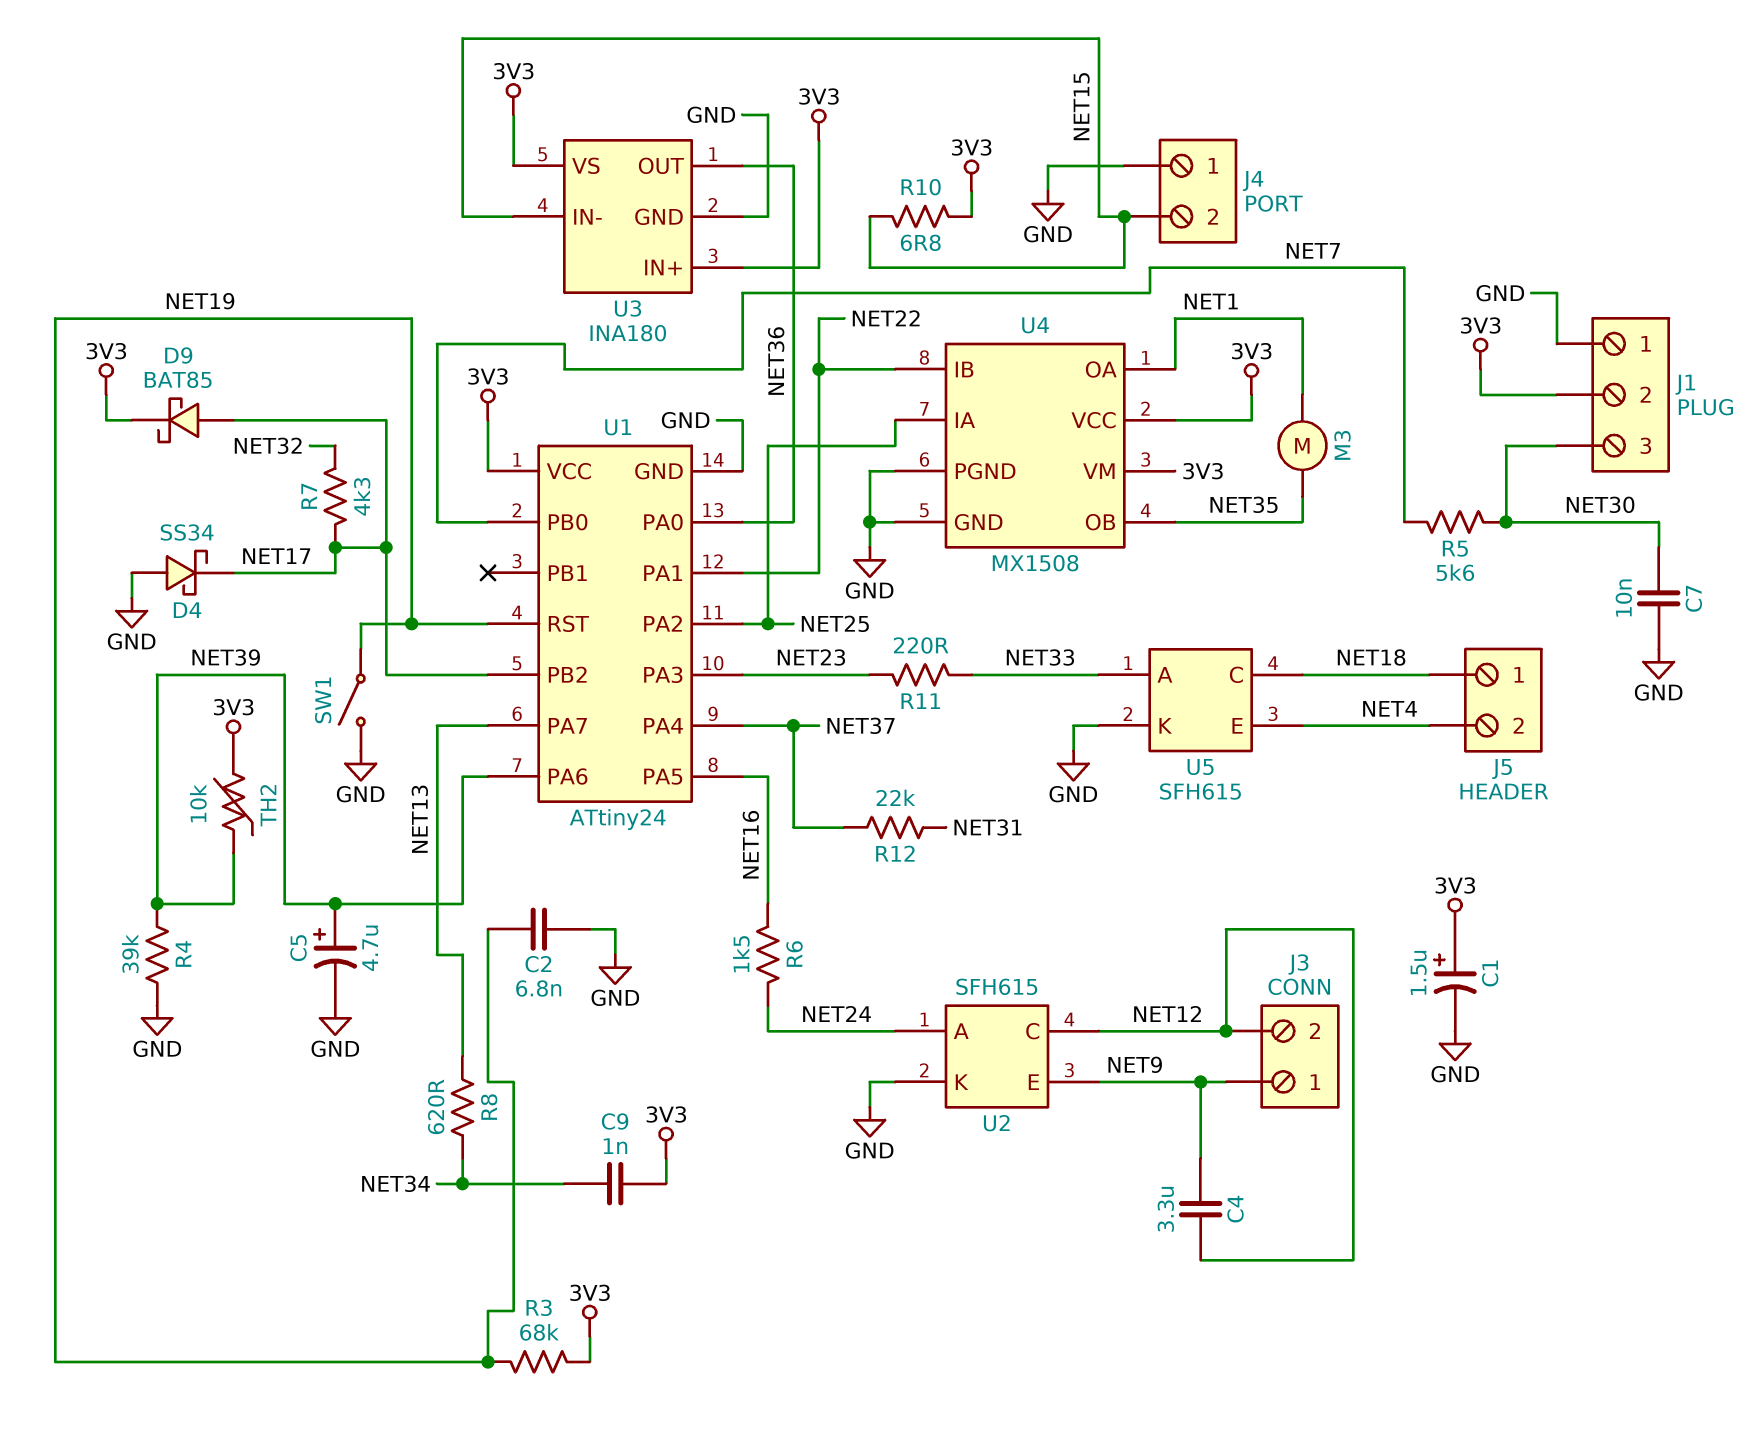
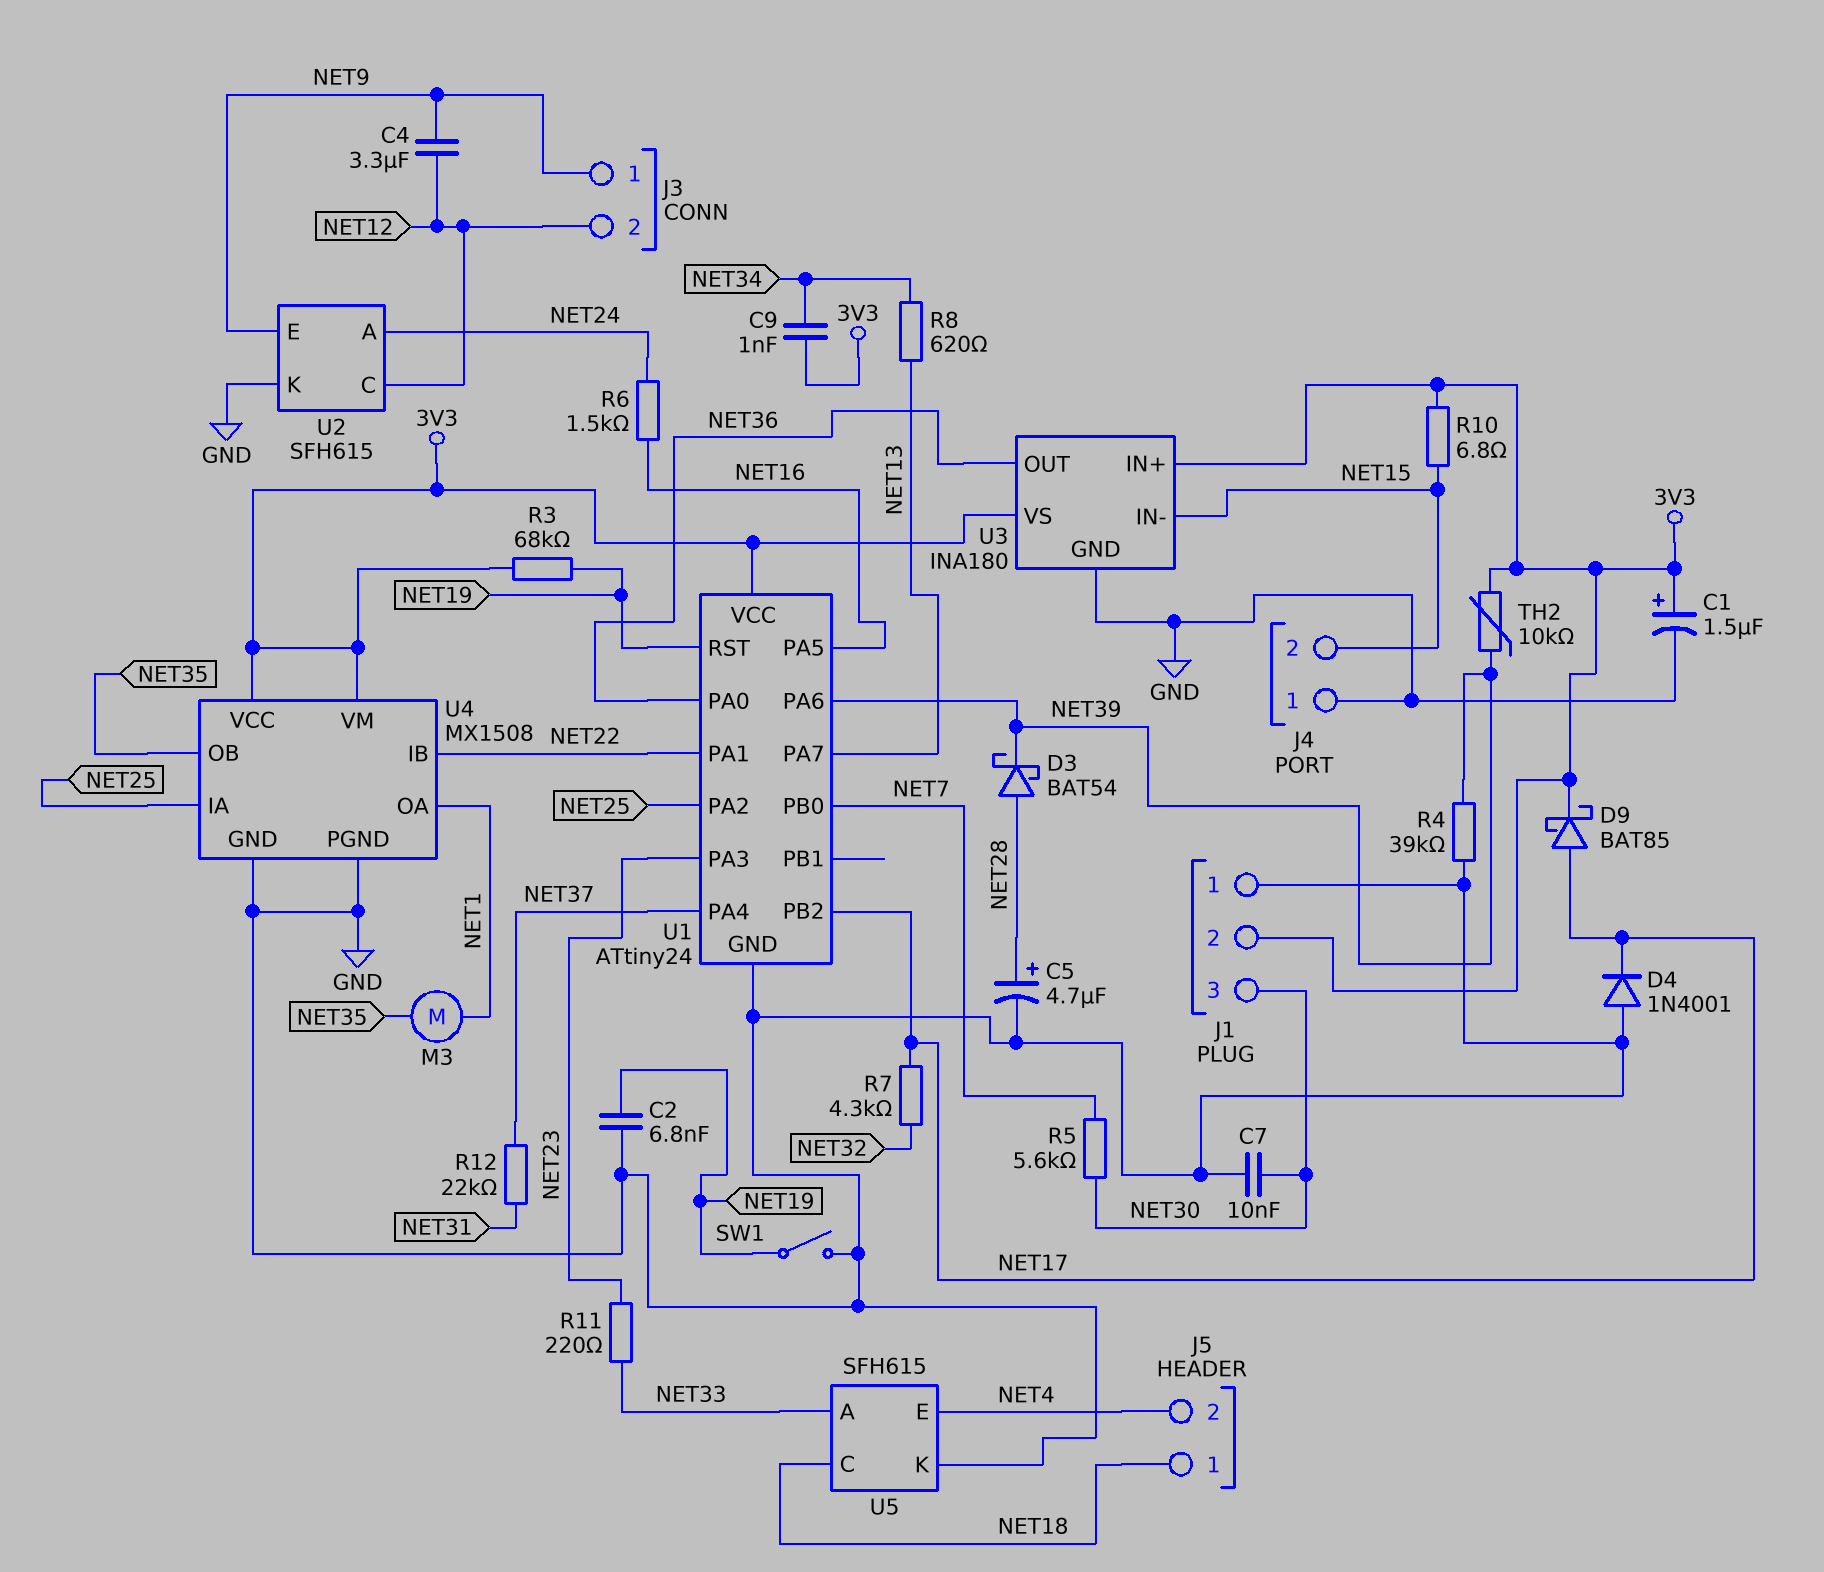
C5: 4.7uF (plus NET39, minus GND) -> 4.7uF (plus NET28, minus GND)
D3: none -> schottky BAT54 (A NET28, K NET39)
D4: schottky SS34 (A GND, K NET17) -> diode 1N4001 (A GND, K NET17)

